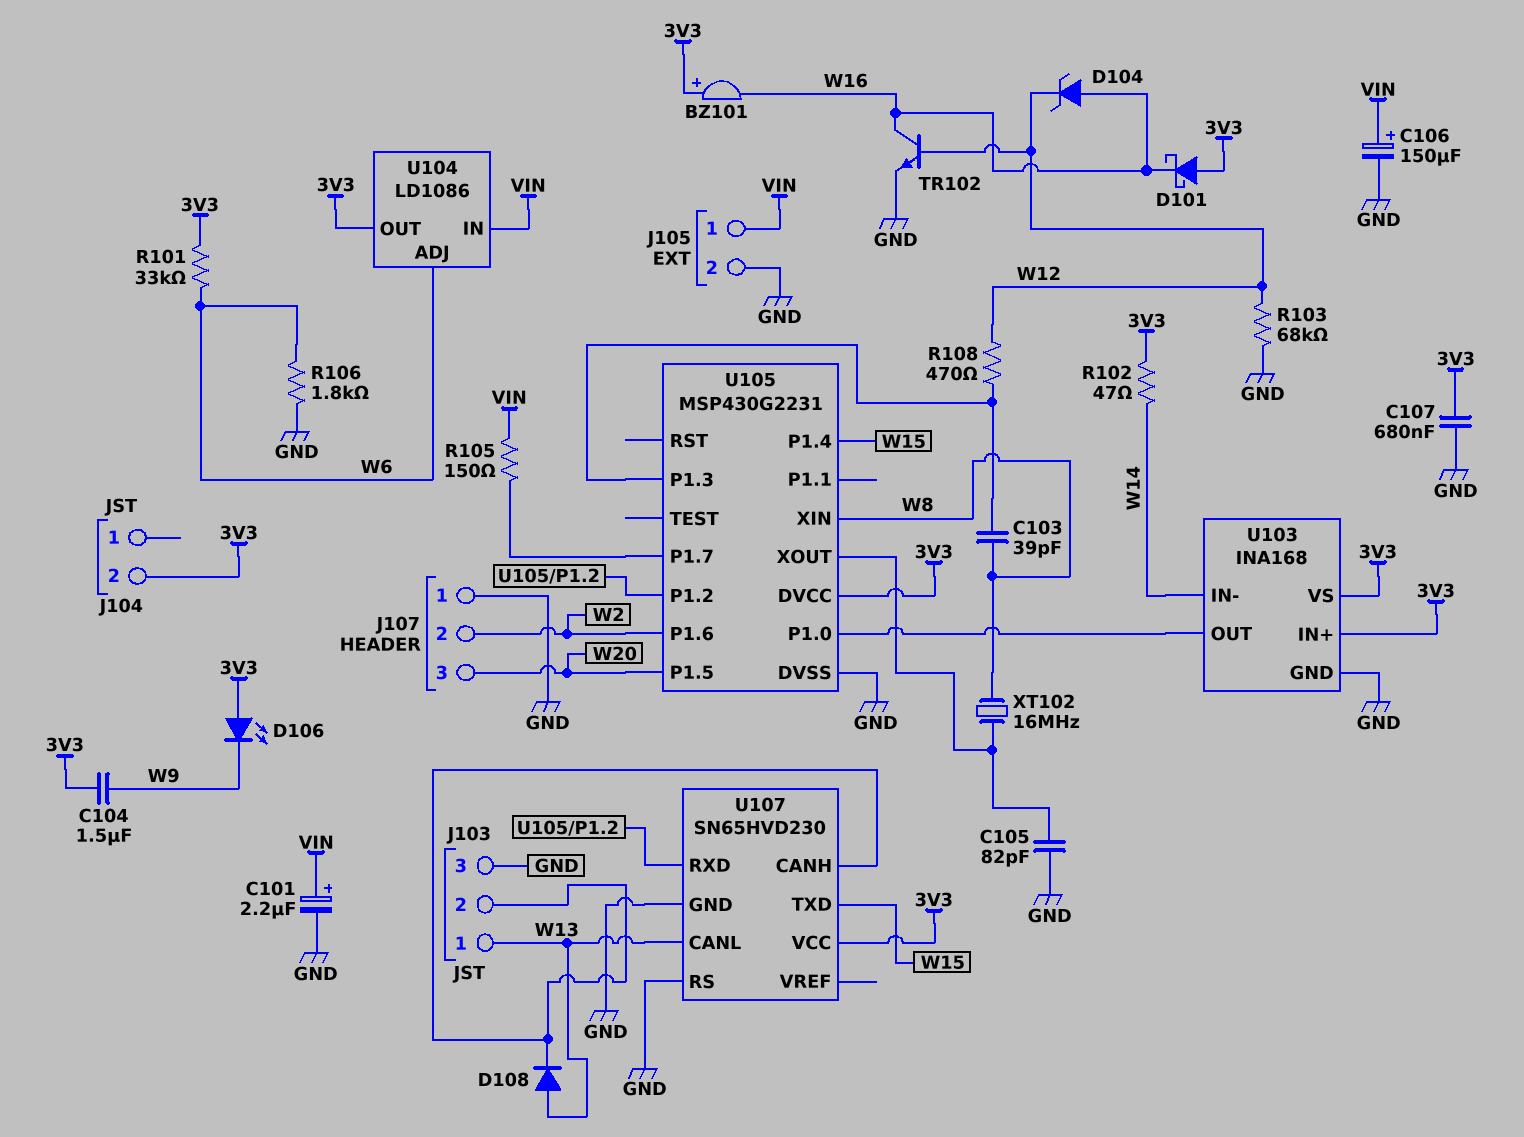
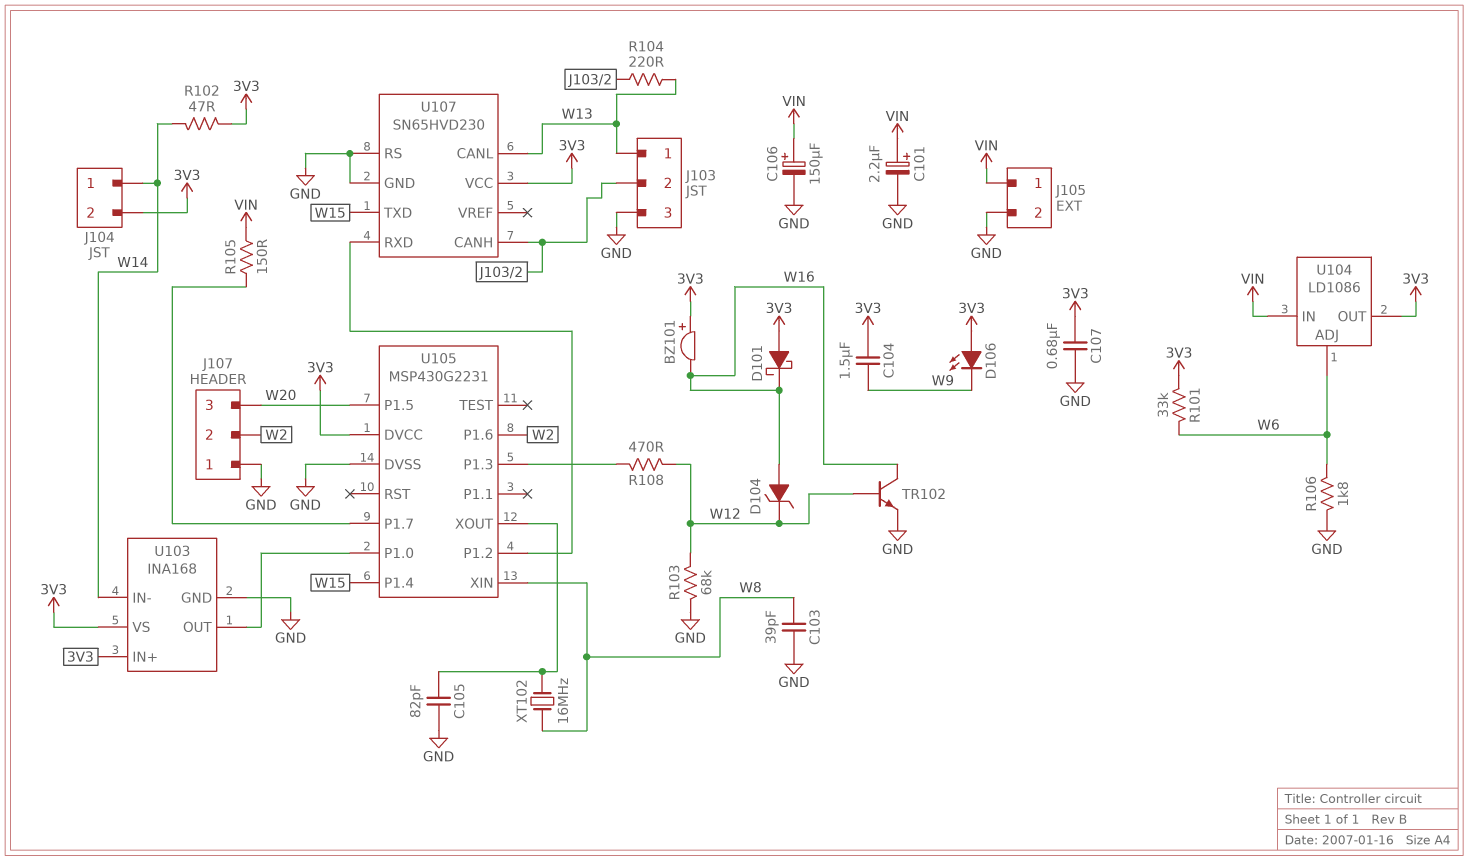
C103: 39pF (U105/P1.3, W8) -> 39pF (GND, W8)
D108: diode (A W13, K J103/2) -> none
J104 pin 1: none -> W14
R104: none -> 220 (J103/2, W13)

